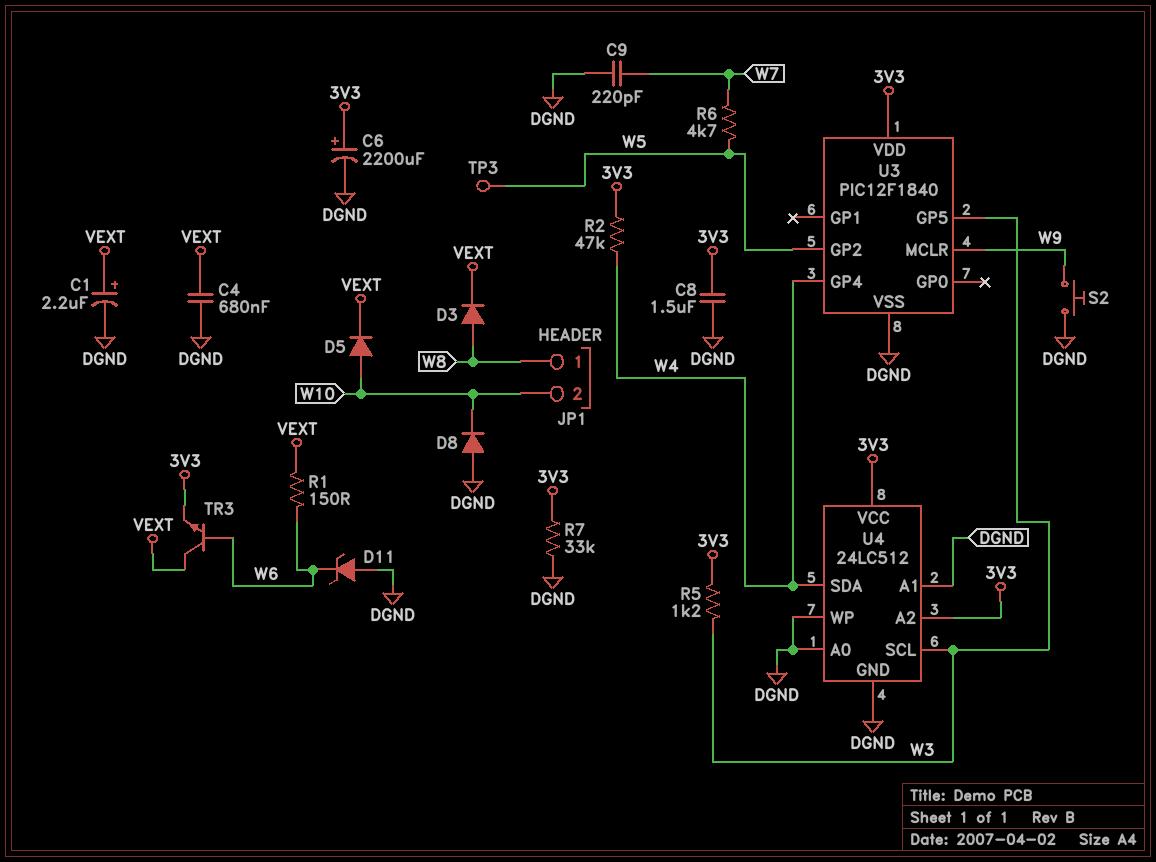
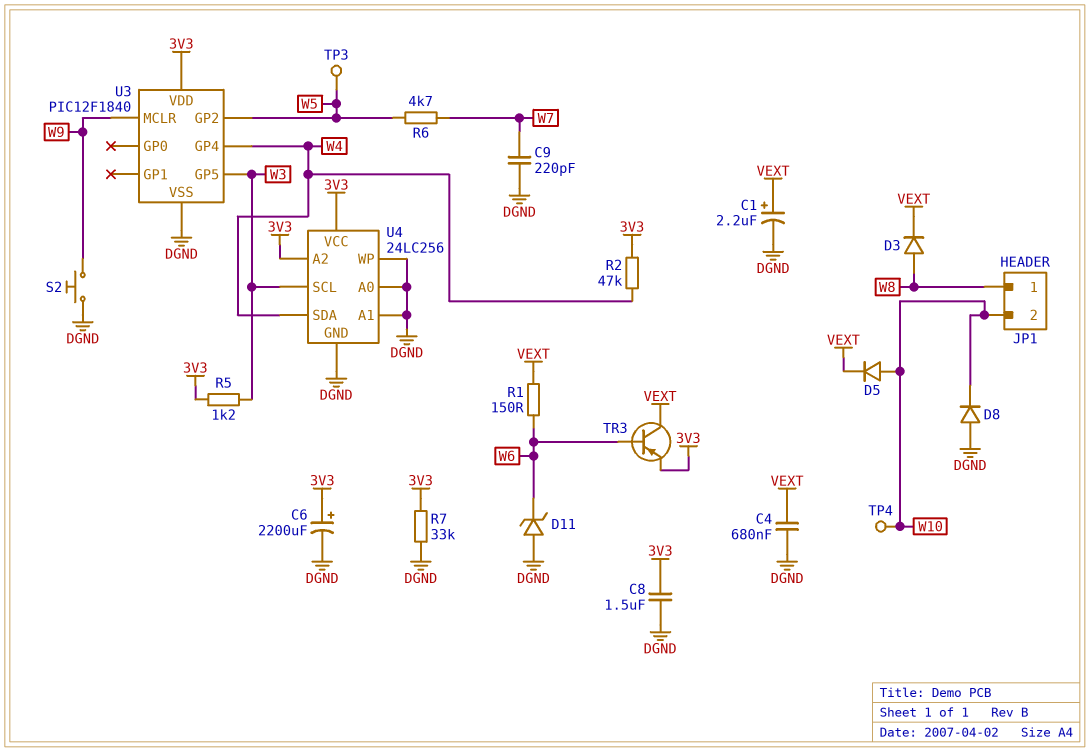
TP4: none -> test point (W10)
TR3: NPN (B W6, C VEXT, E 3V3) -> PNP (B W6, C VEXT, E 3V3)
U4: 24LC512 -> 24LC256

